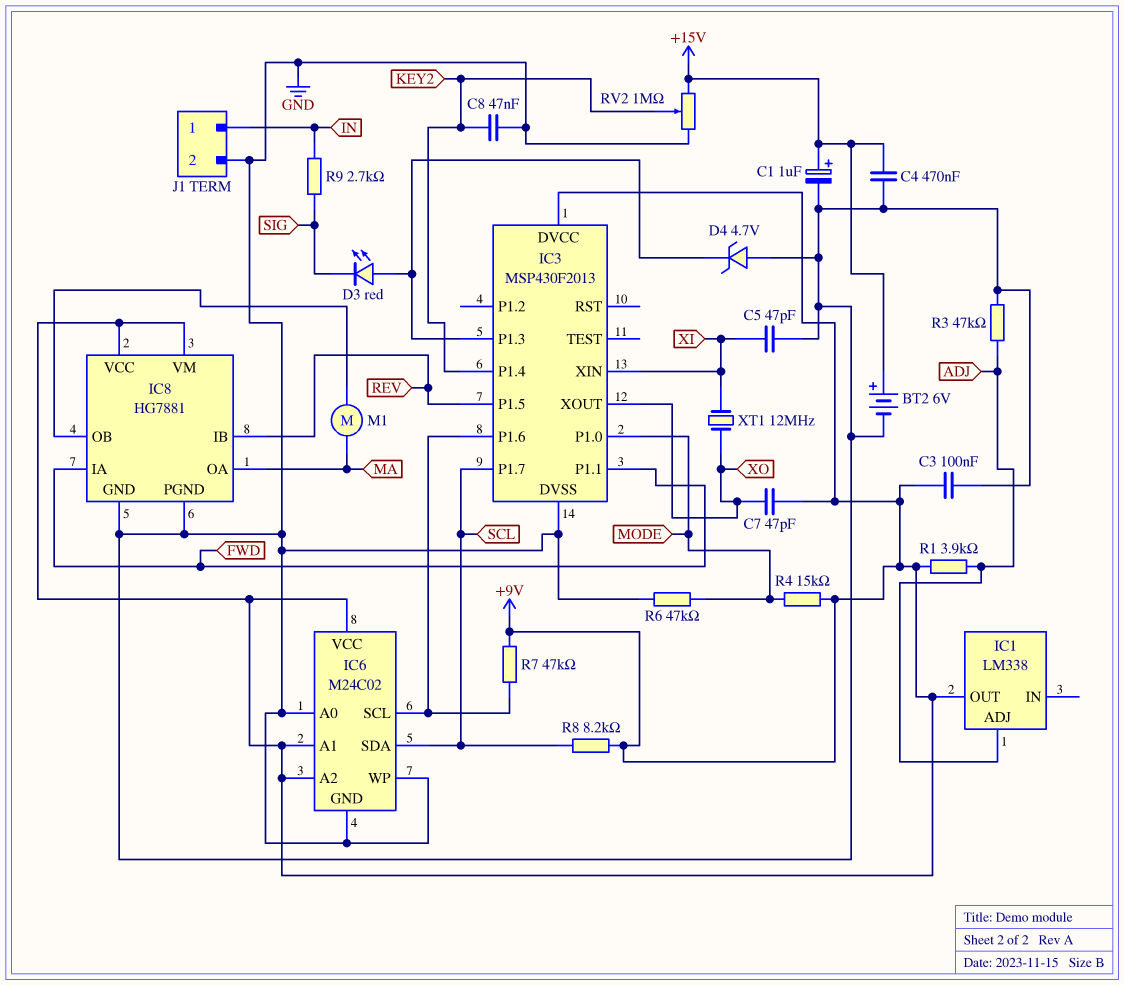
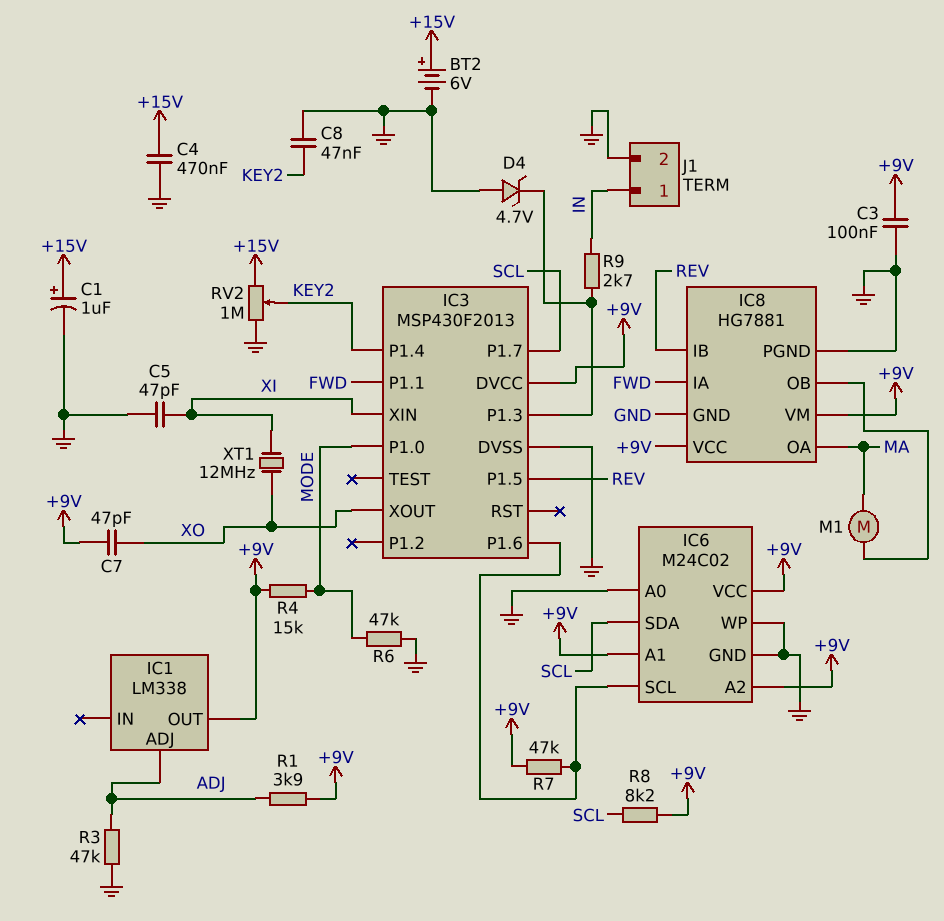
D3: LED red (A IC3/P1.3, K SIG) -> none
R9: 2.7k (IN, SIG) -> 2.7k (IC3/P1.3, IN)

